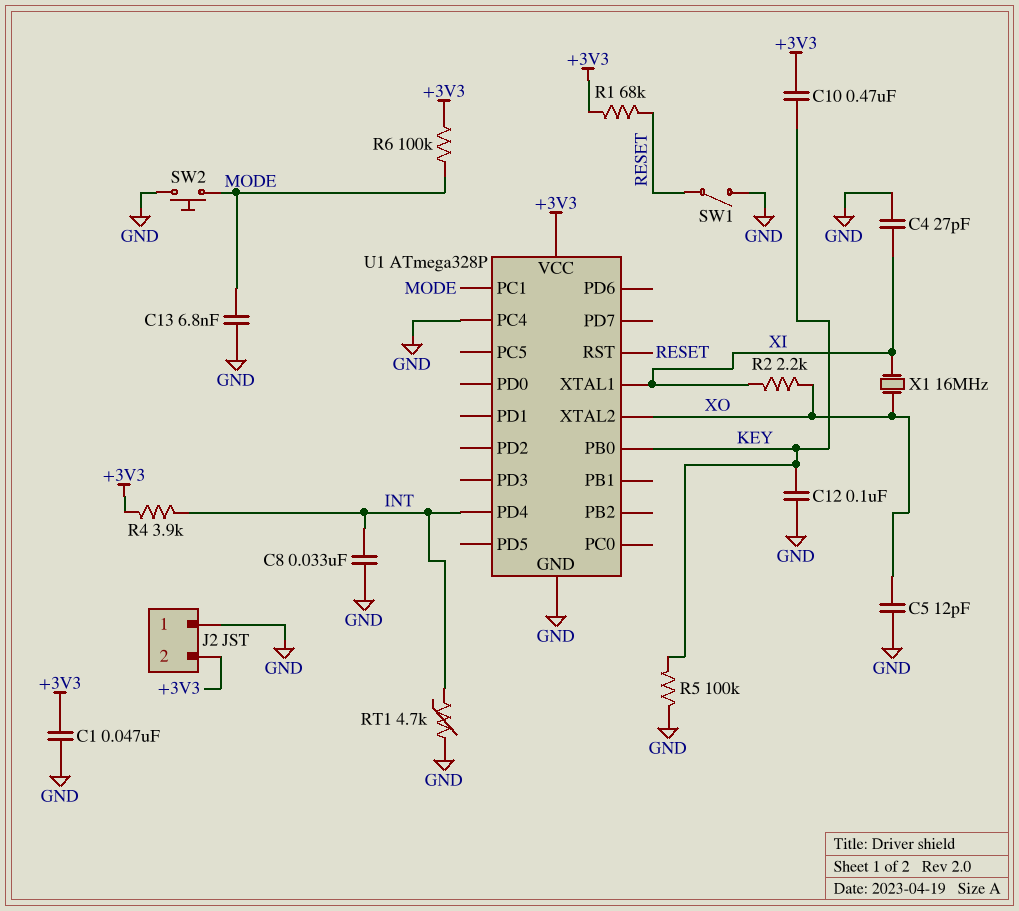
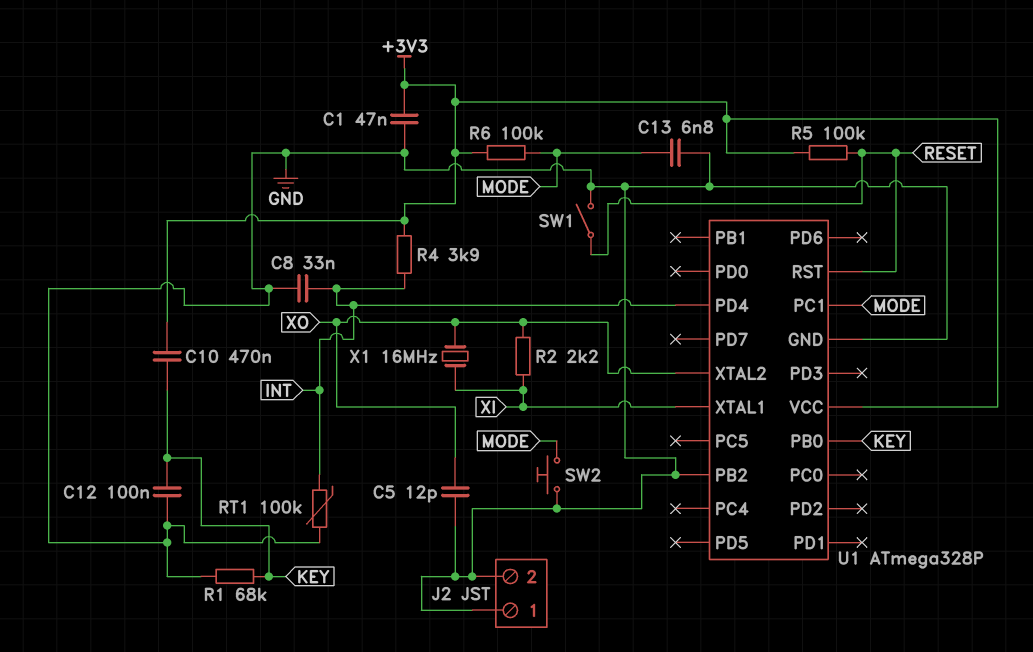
C4: 27pF (GND, XI) -> none
J2 pin 2: +3V3 -> GND
R1: 68k (+3V3, RESET) -> 68k (GND, KEY)
R5: 100k (GND, KEY) -> 100k (+3V3, RESET)
RT1: 4.7k (GND, INT) -> 100k (GND, INT)
U1 pin PB2: none -> GND
U1 pin PC4: GND -> none

